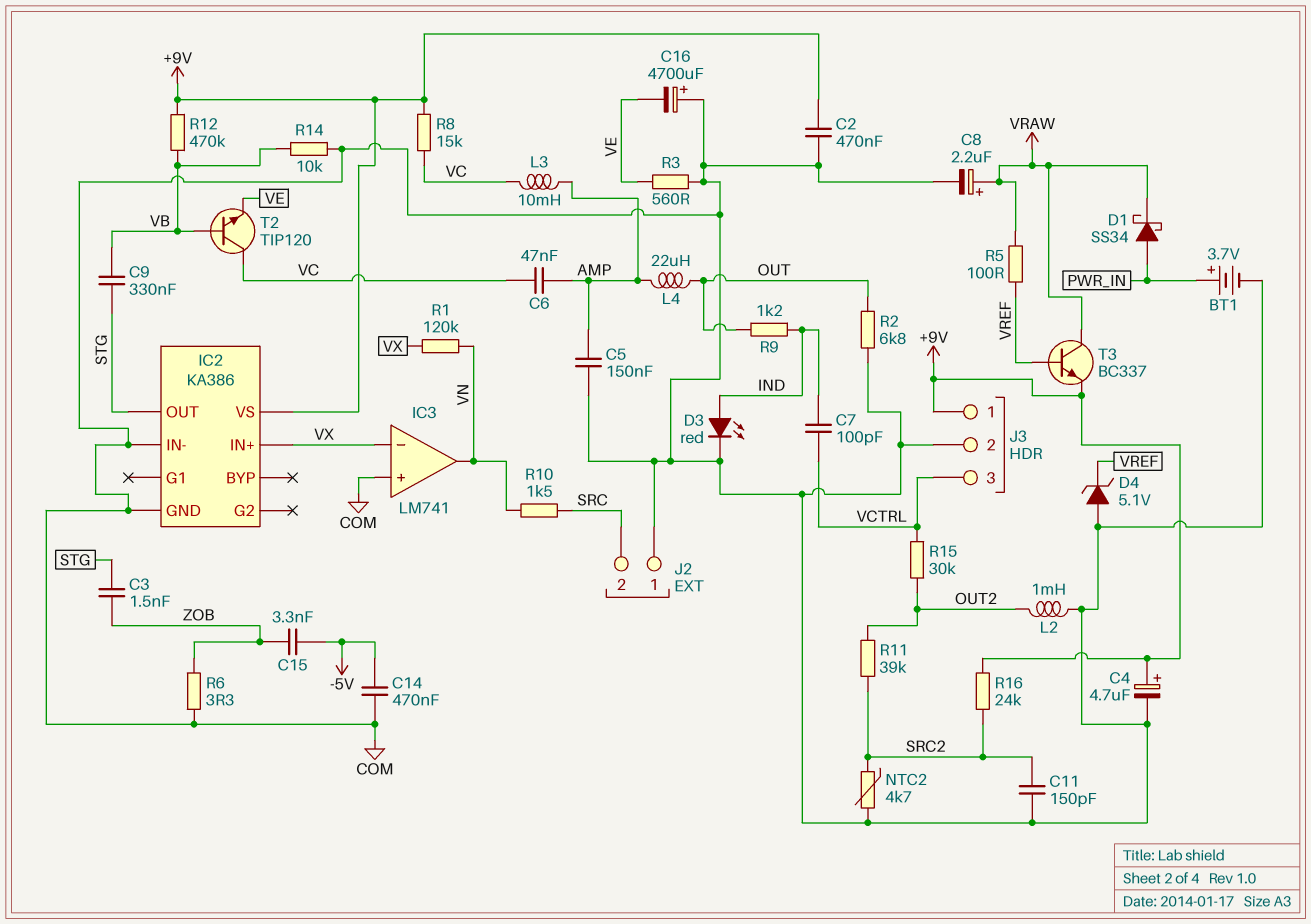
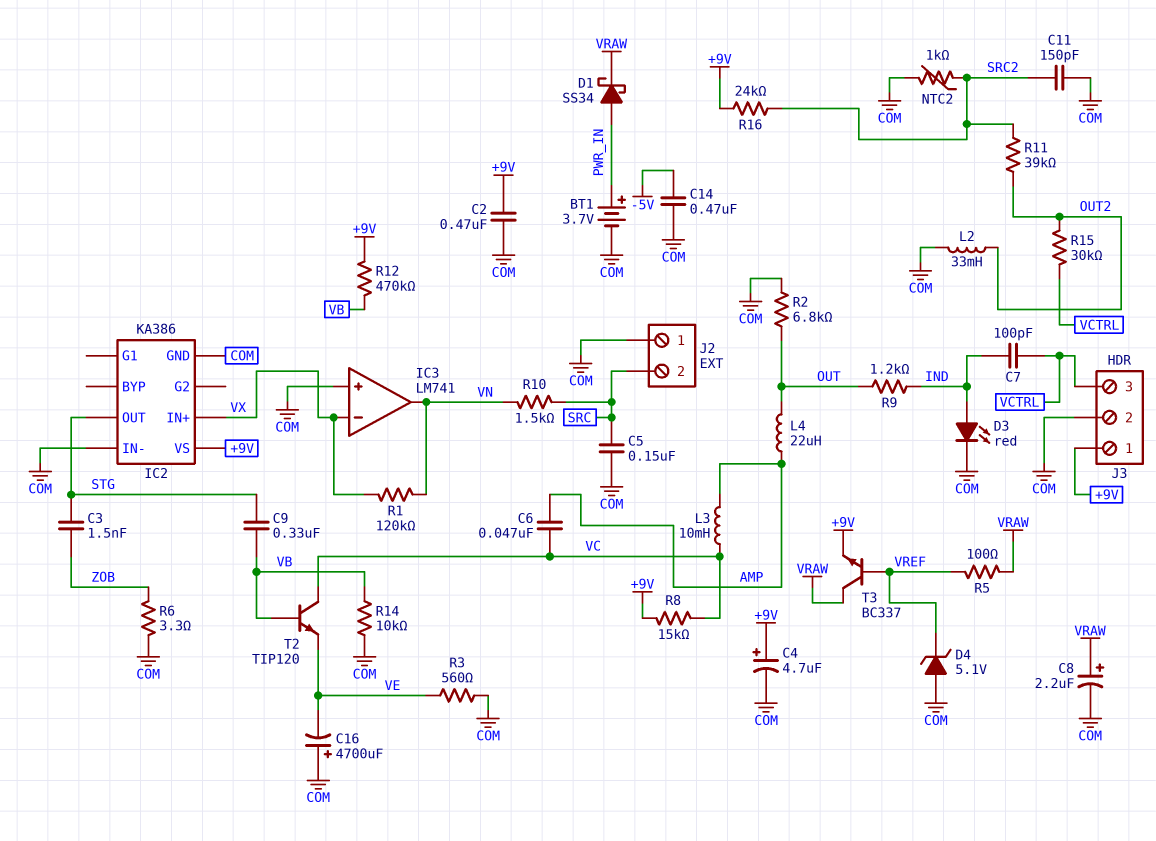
C5: 150nF (AMP, COM) -> 150nF (COM, SRC)
C15: 3.3nF (-5V, ZOB) -> none
L2: 1mH (COM, OUT2) -> 33mH (COM, OUT2)
NTC2: 4.7k (COM, SRC2) -> 1k (COM, SRC2)

